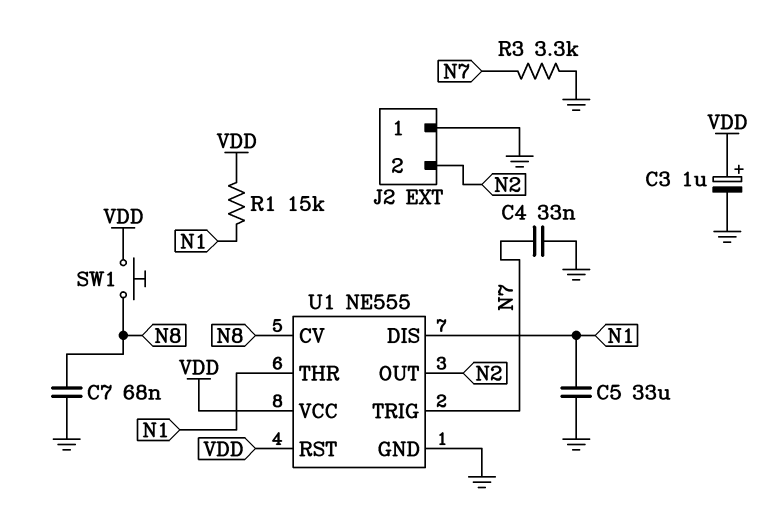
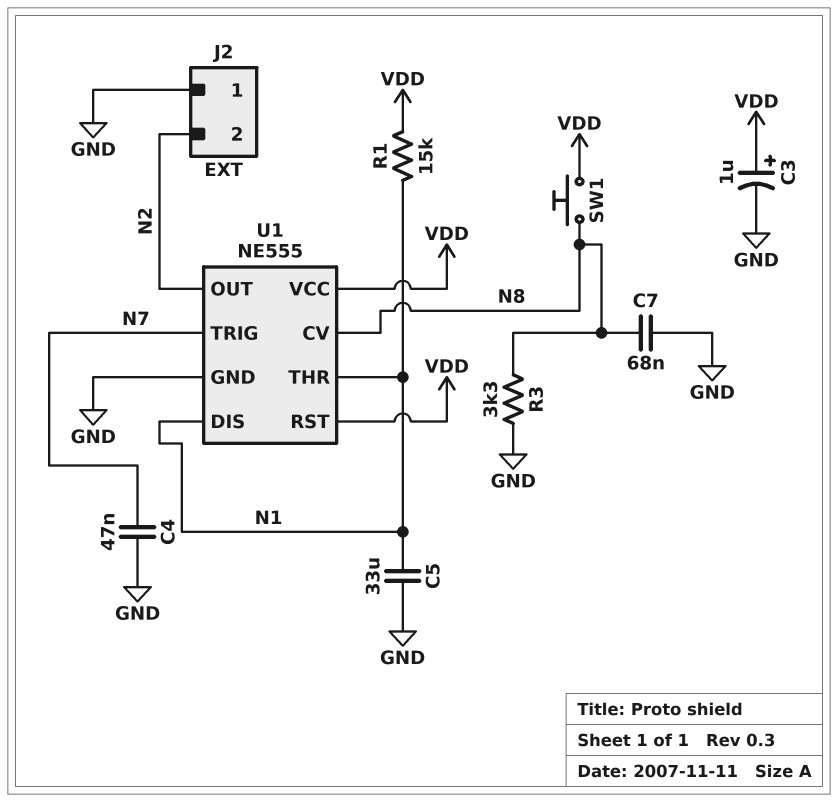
C4: 33nF (GND, N7) -> 47nF (GND, N7)
R3: 3.3k (GND, N7) -> 3.3k (GND, N8)

